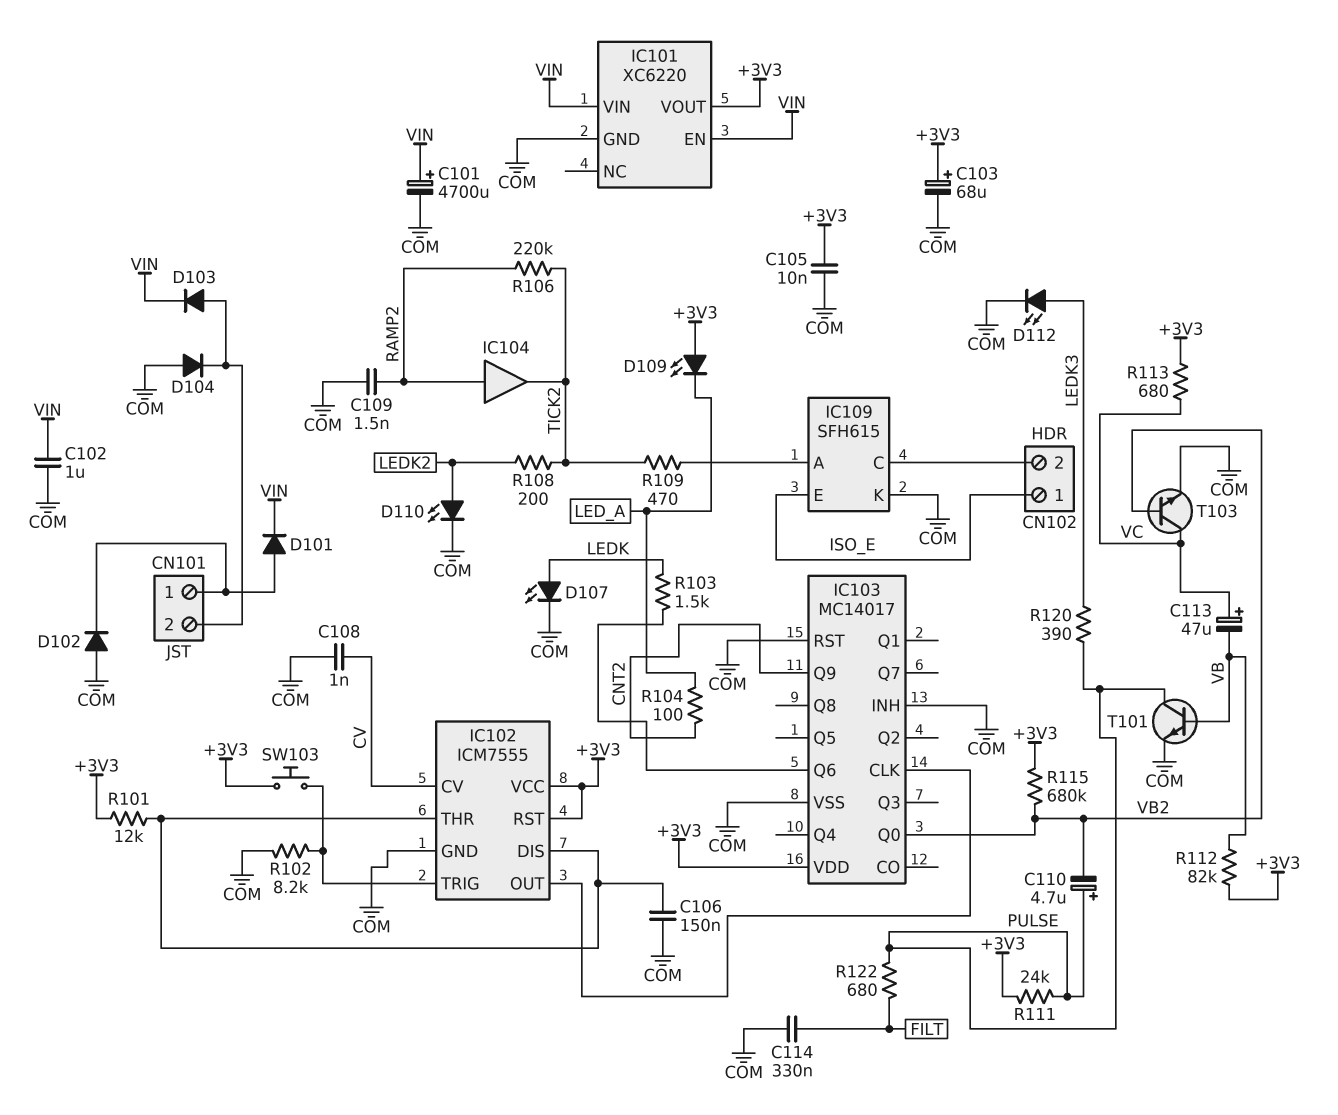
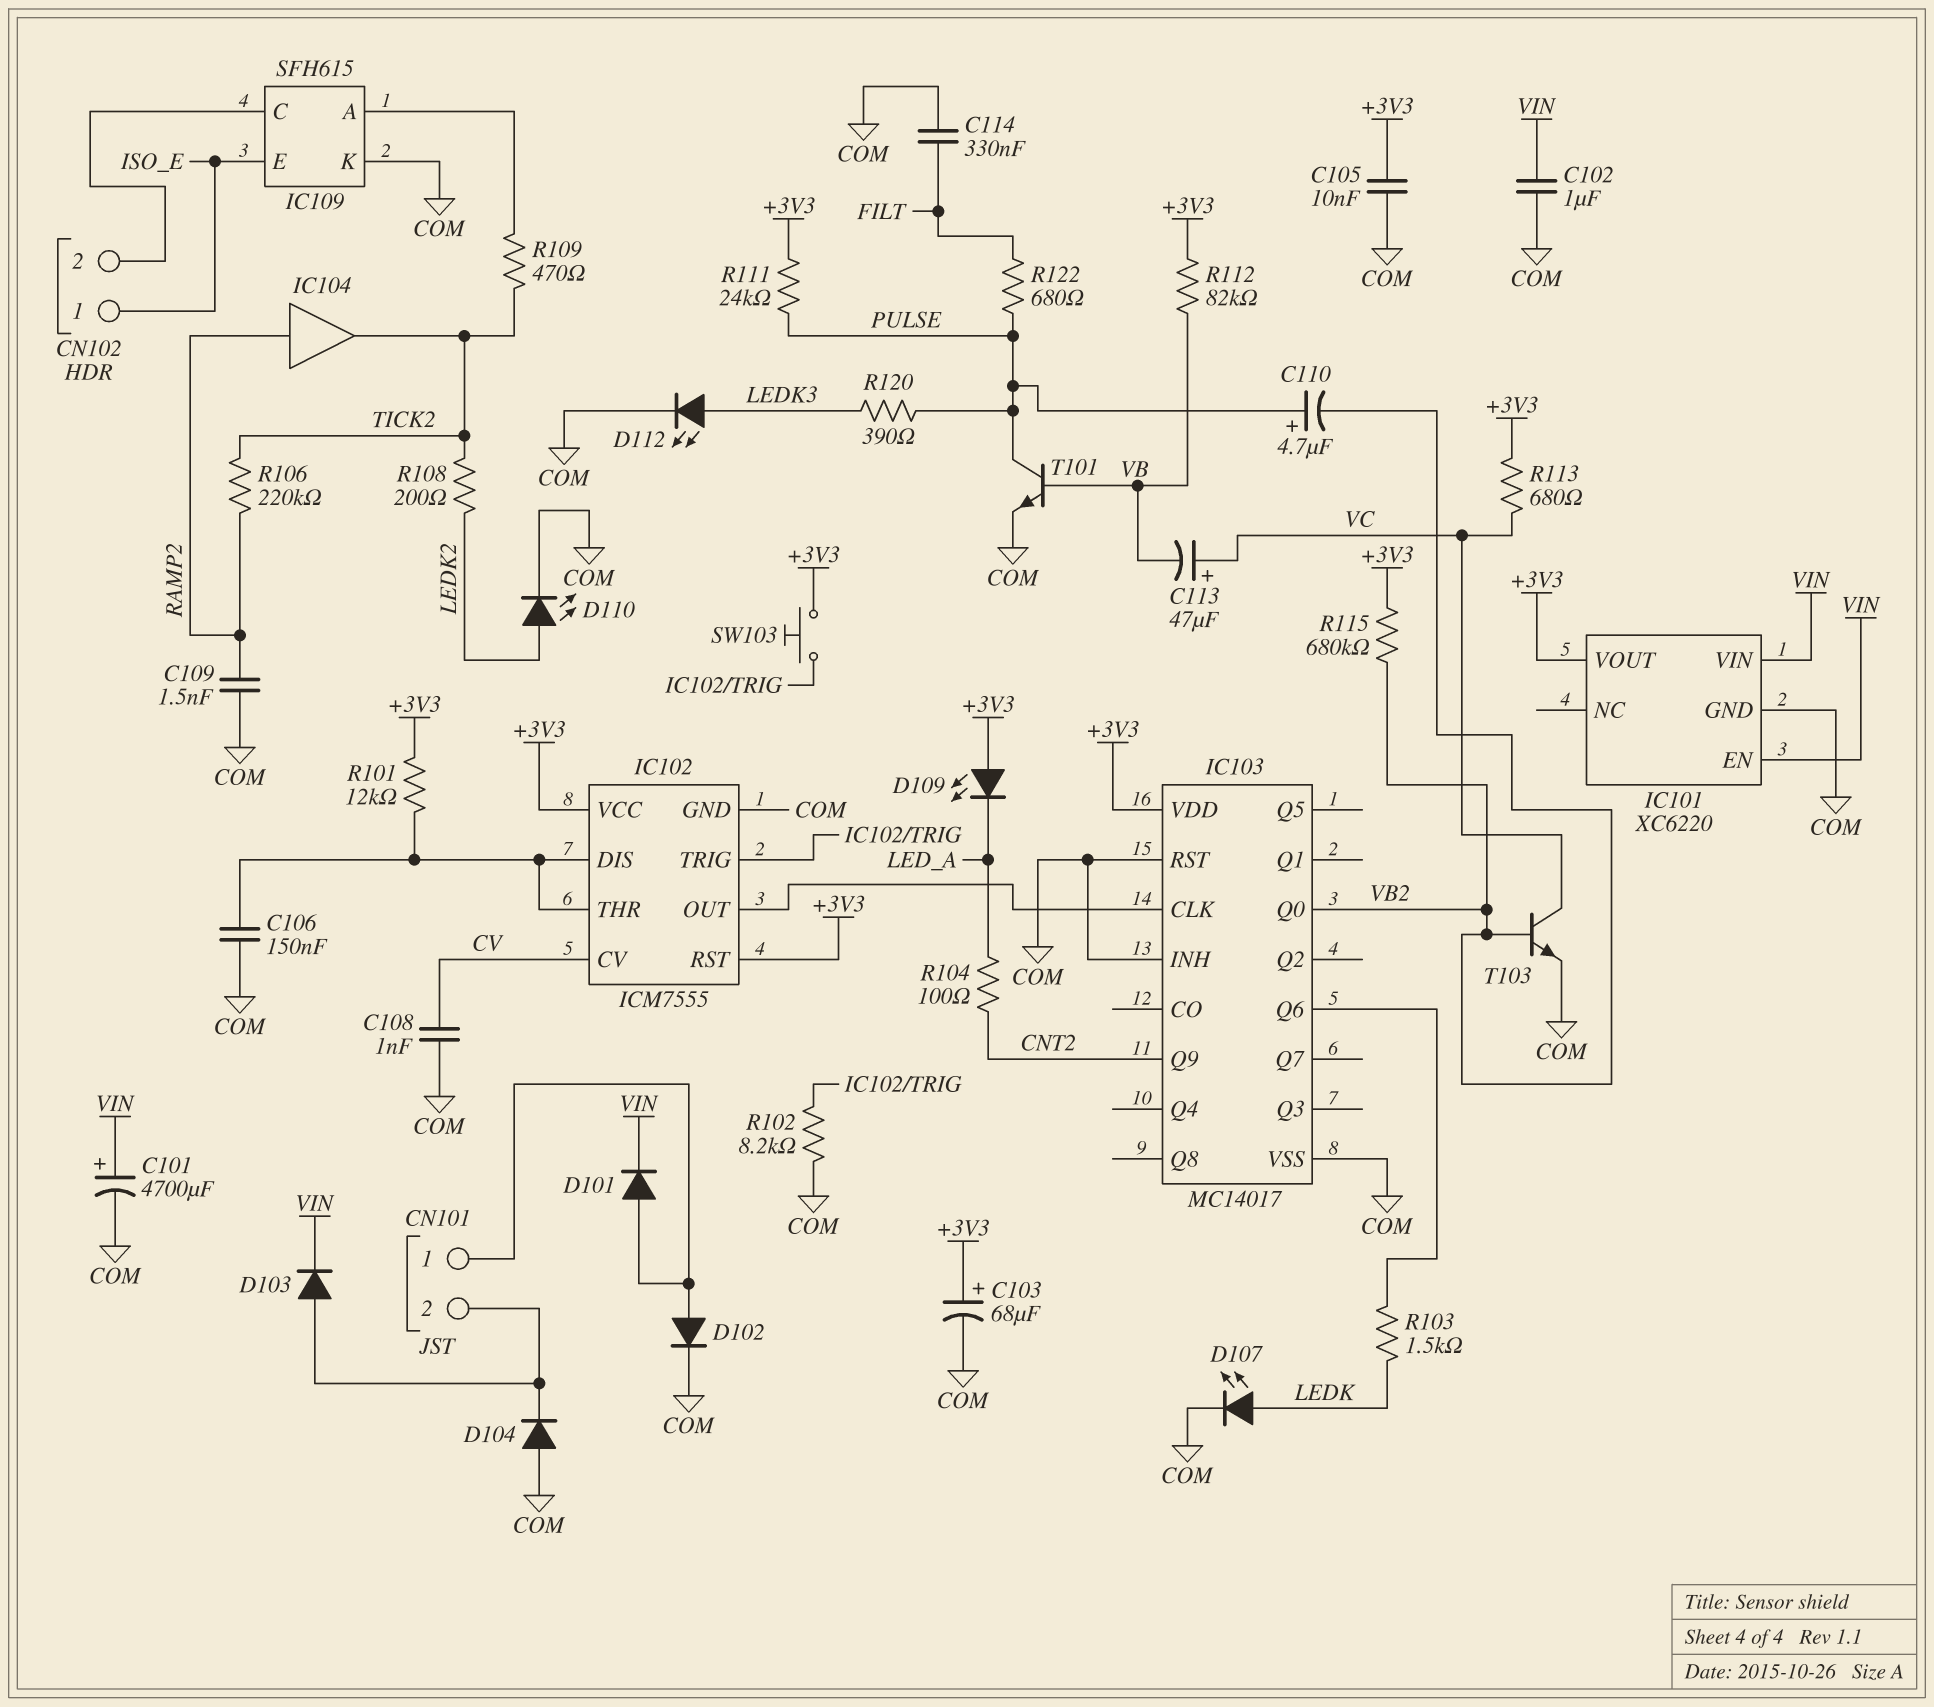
D102: diode (A COM, K CN101/1) -> diode (A CN101/1, K COM)

